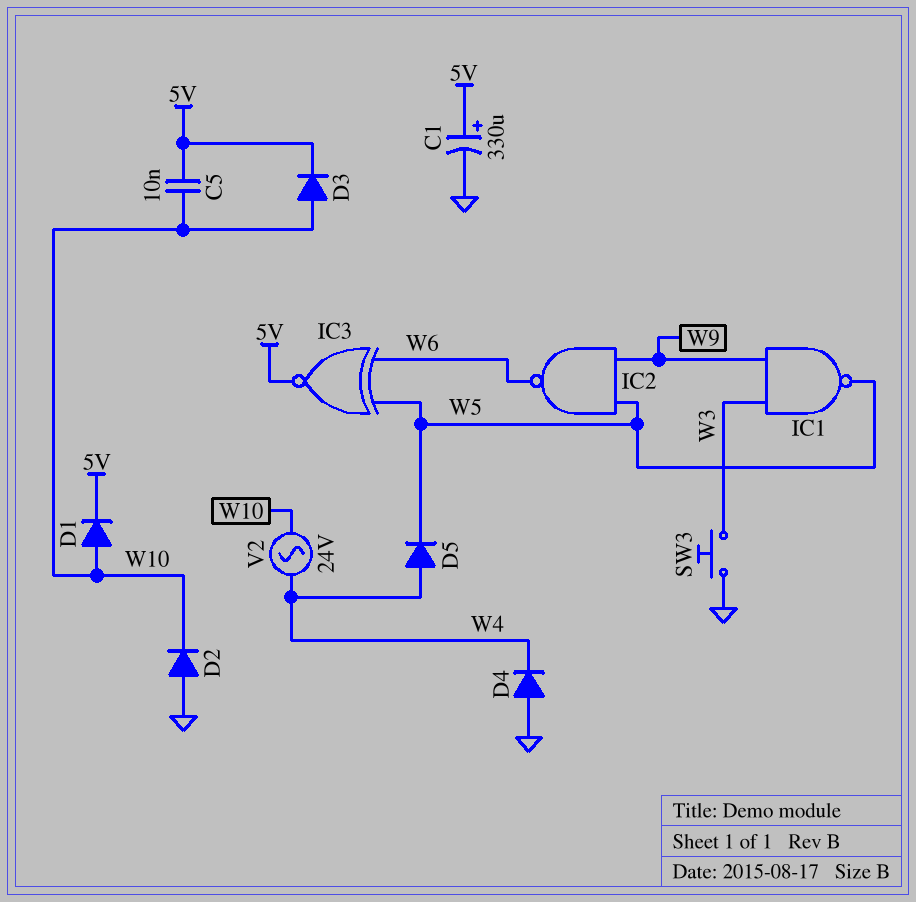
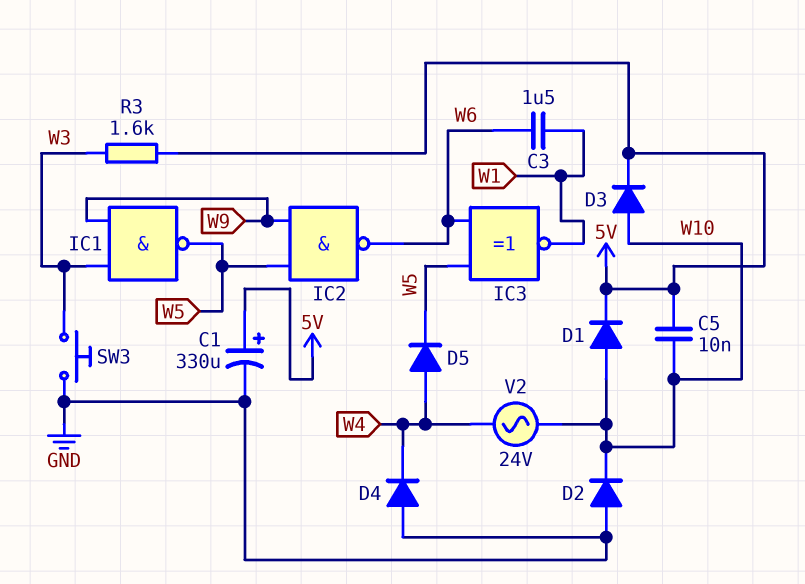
C3: none -> 1.5uF (W1, W6)
IC3: XNOR (in W5, in W6, out 5V) -> XNOR (in W5, in W6, out W1)
R3: none -> 1.6k (5V, W3)

